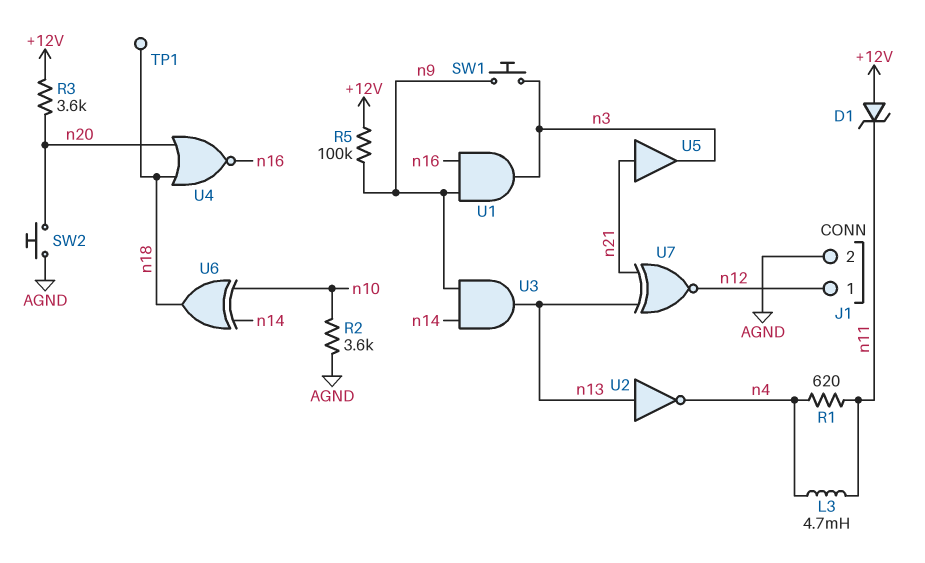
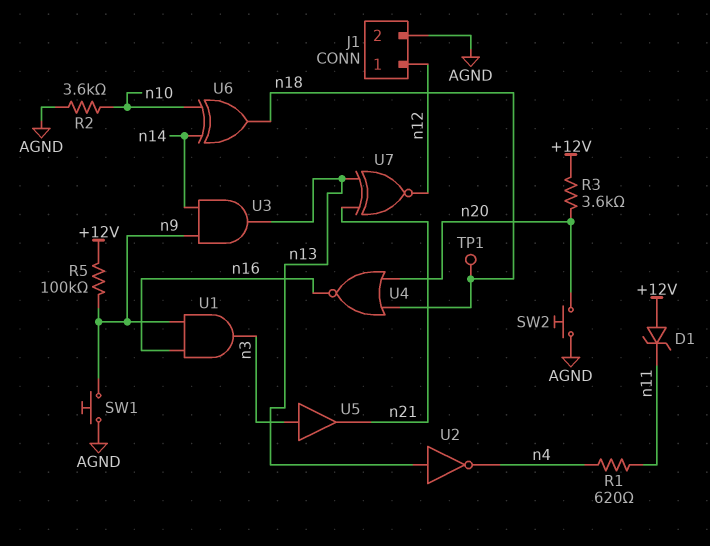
L3: 4.7mH (n4, n11) -> none
SW1: button (n3, n9) -> button (AGND, n9)
U5: buffer (in n21, out n3) -> buffer (in n3, out n21)

